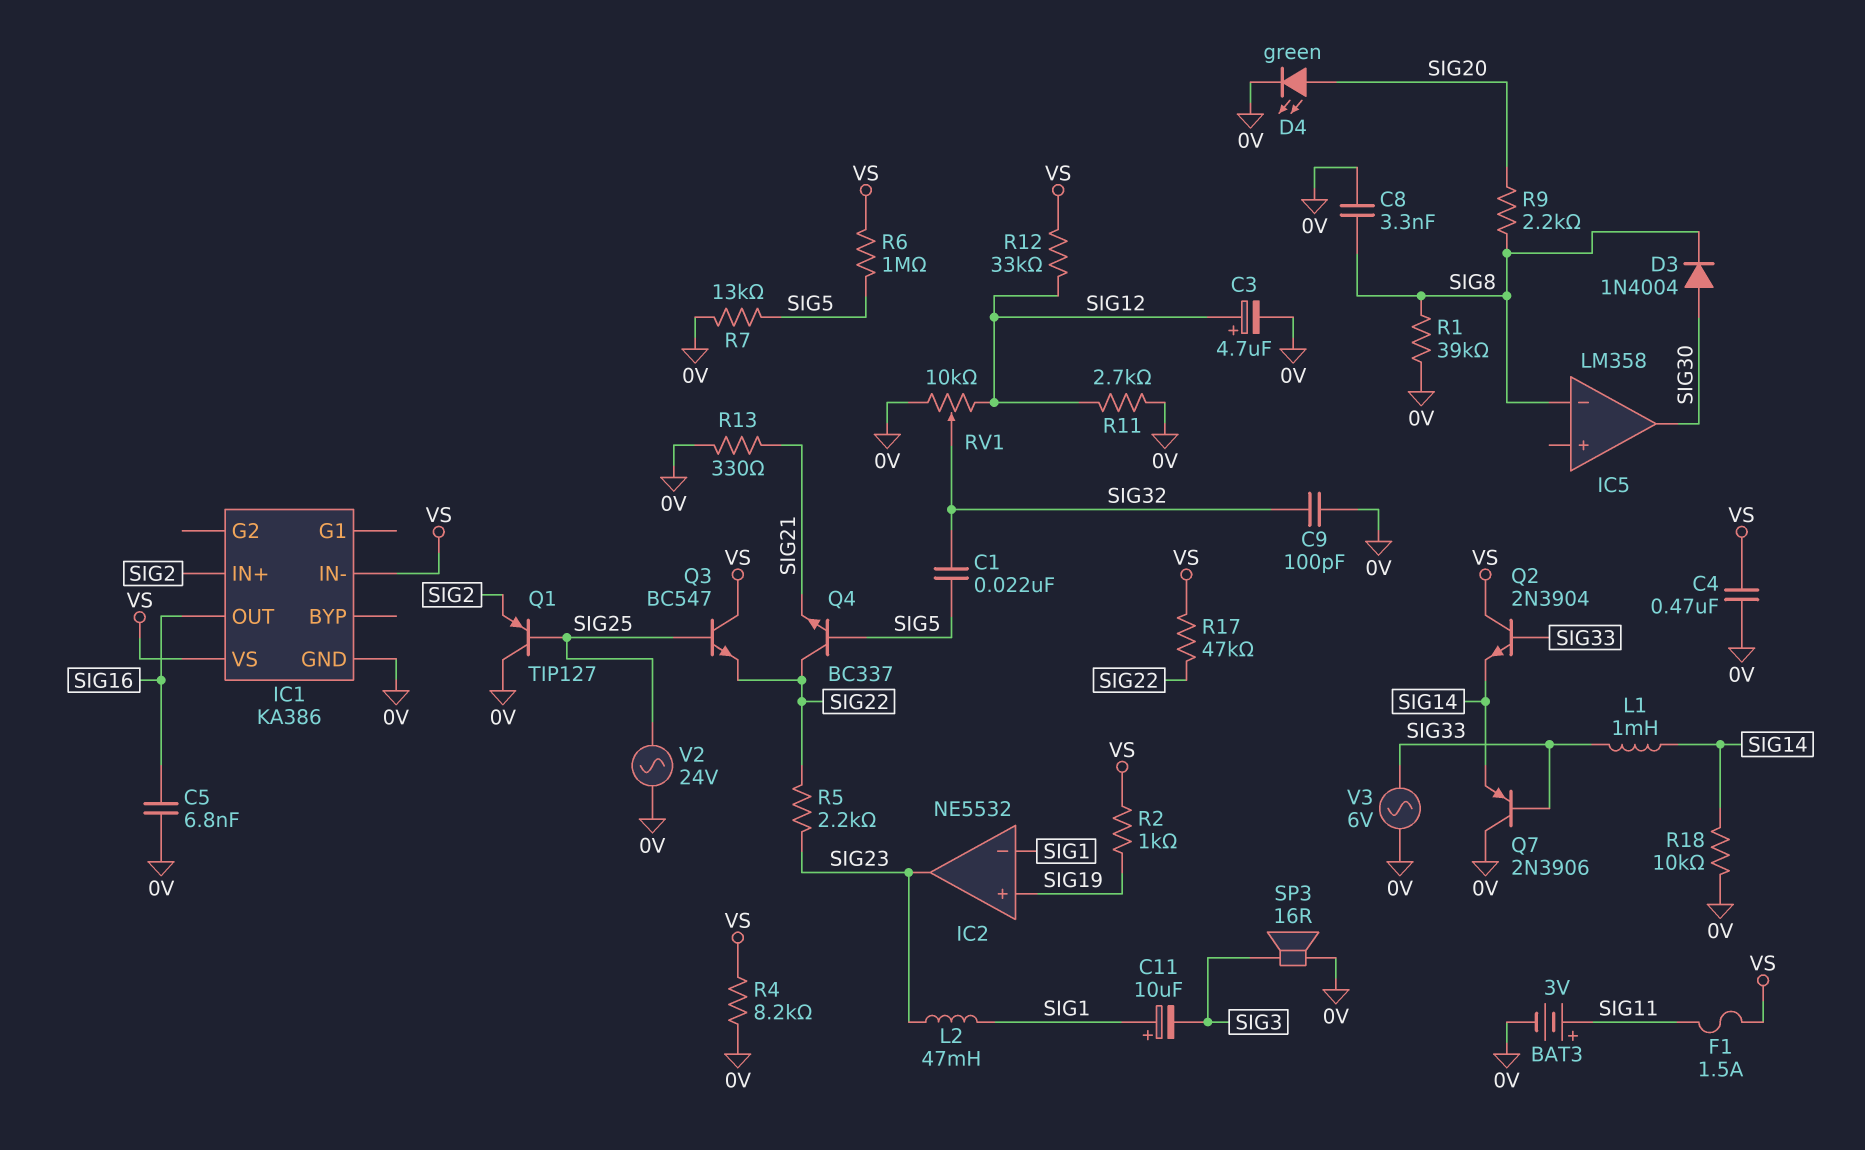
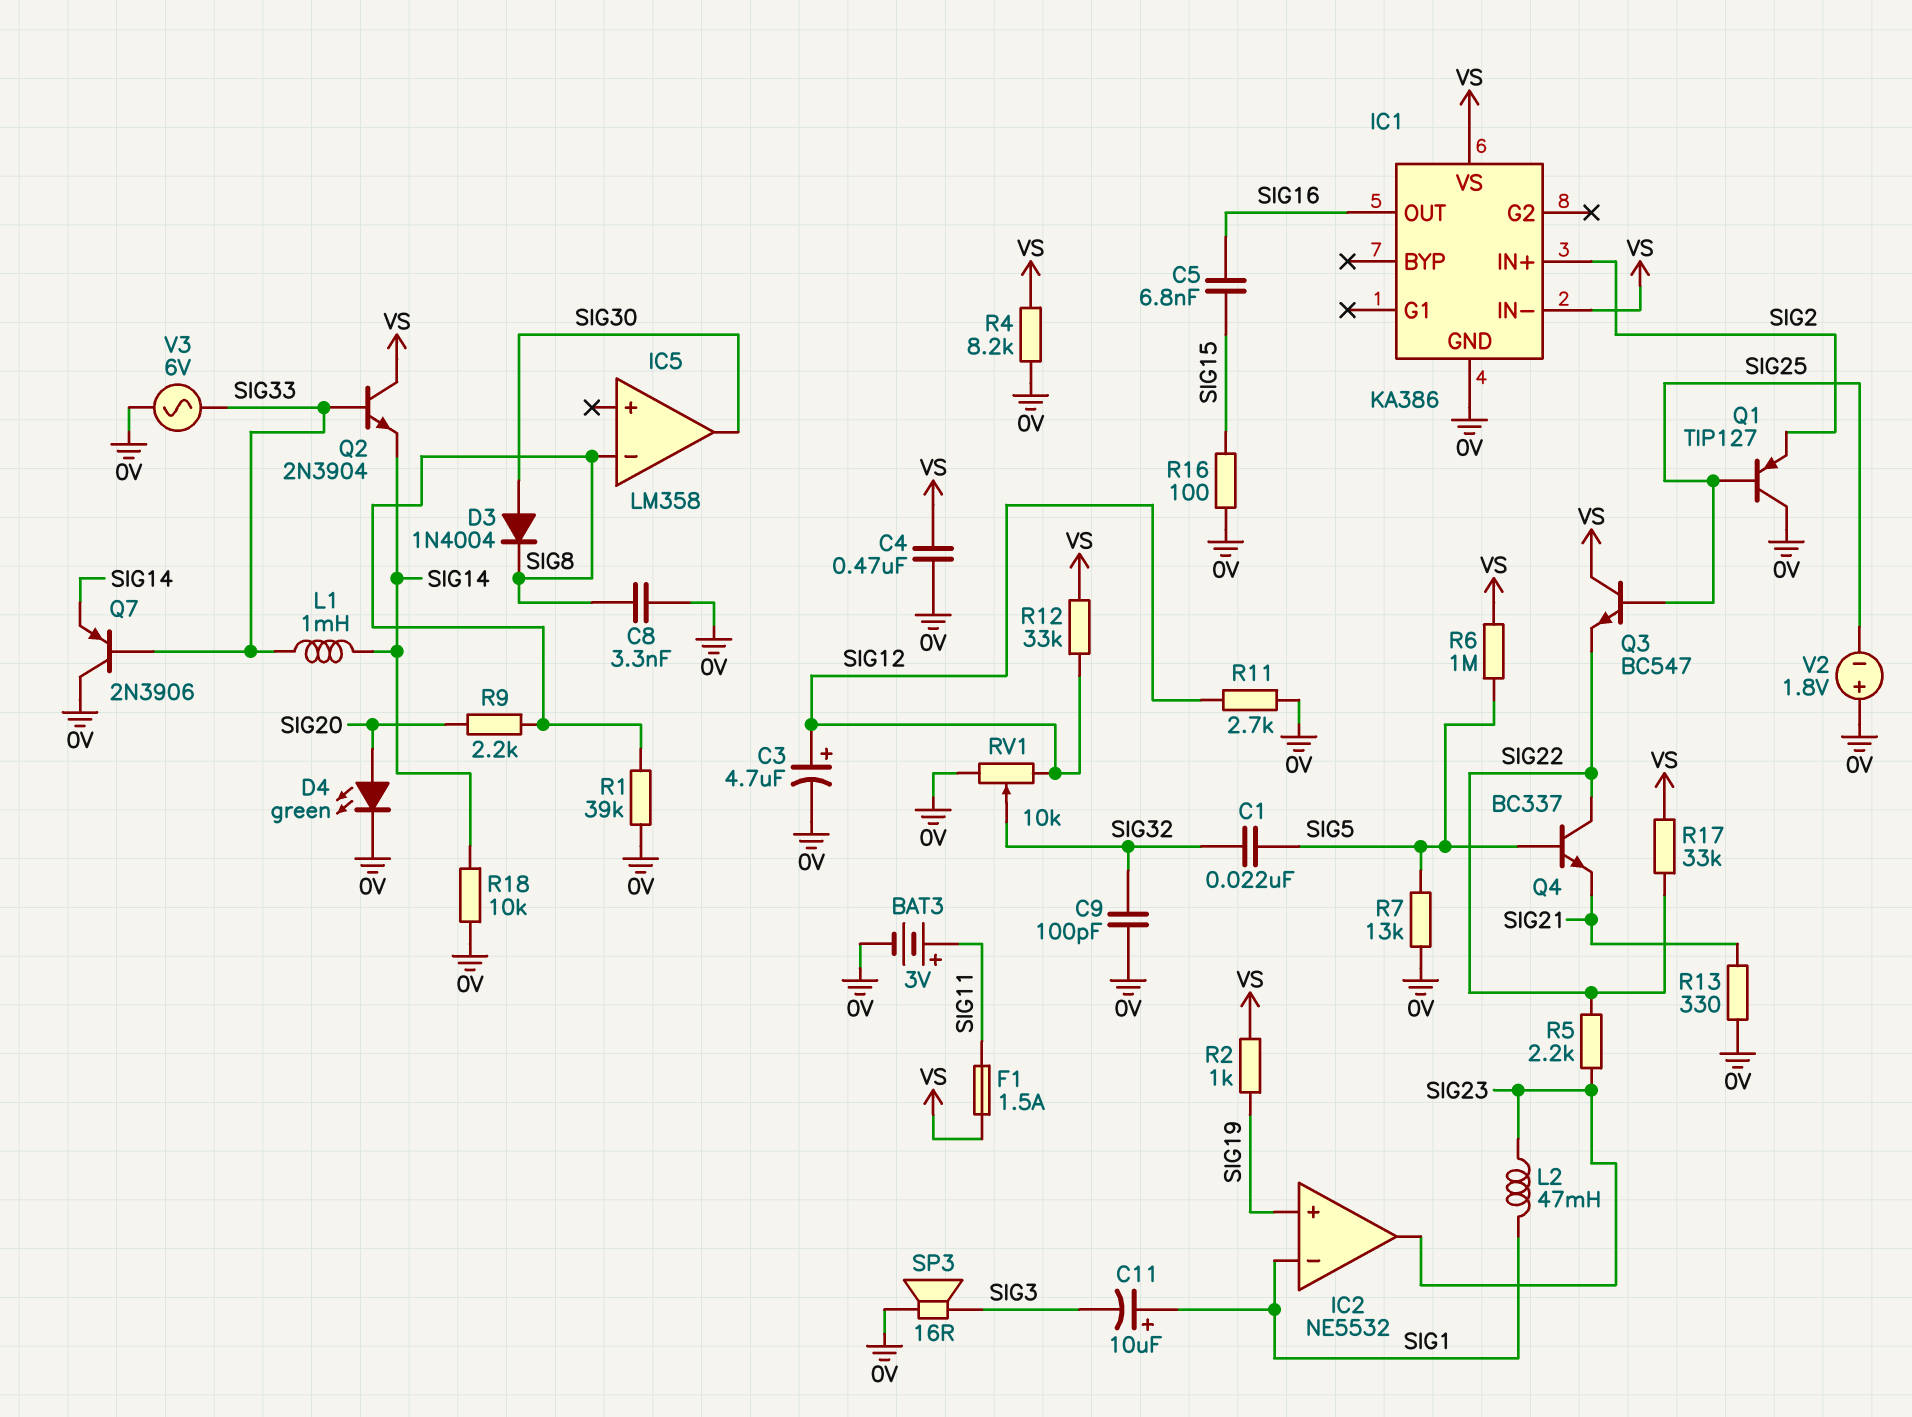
C5: 6.8nF (0V, SIG16) -> 6.8nF (SIG15, SIG16)
R16: none -> 100 (0V, SIG15)
R17: 47k (SIG22, VS) -> 33k (SIG22, VS)
V2: AC 24V (0V, SIG25) -> 1.8V (plus 0V, minus SIG25)

